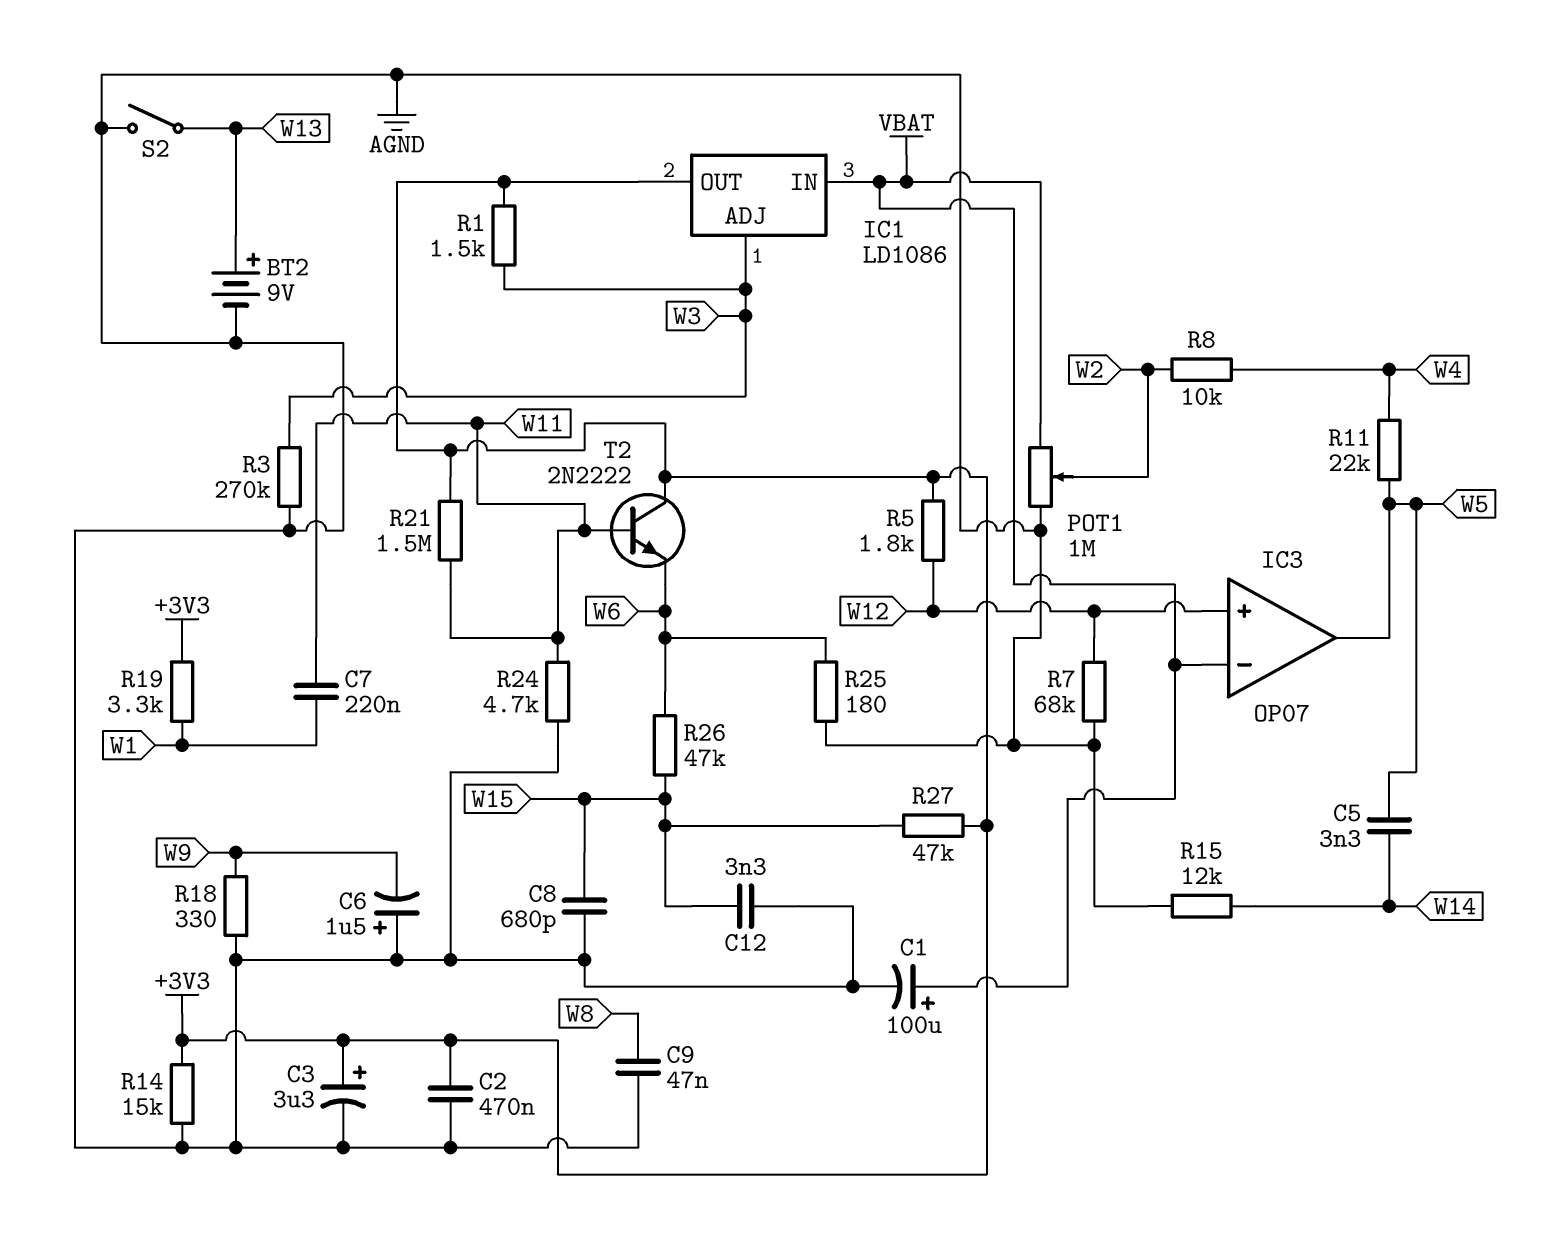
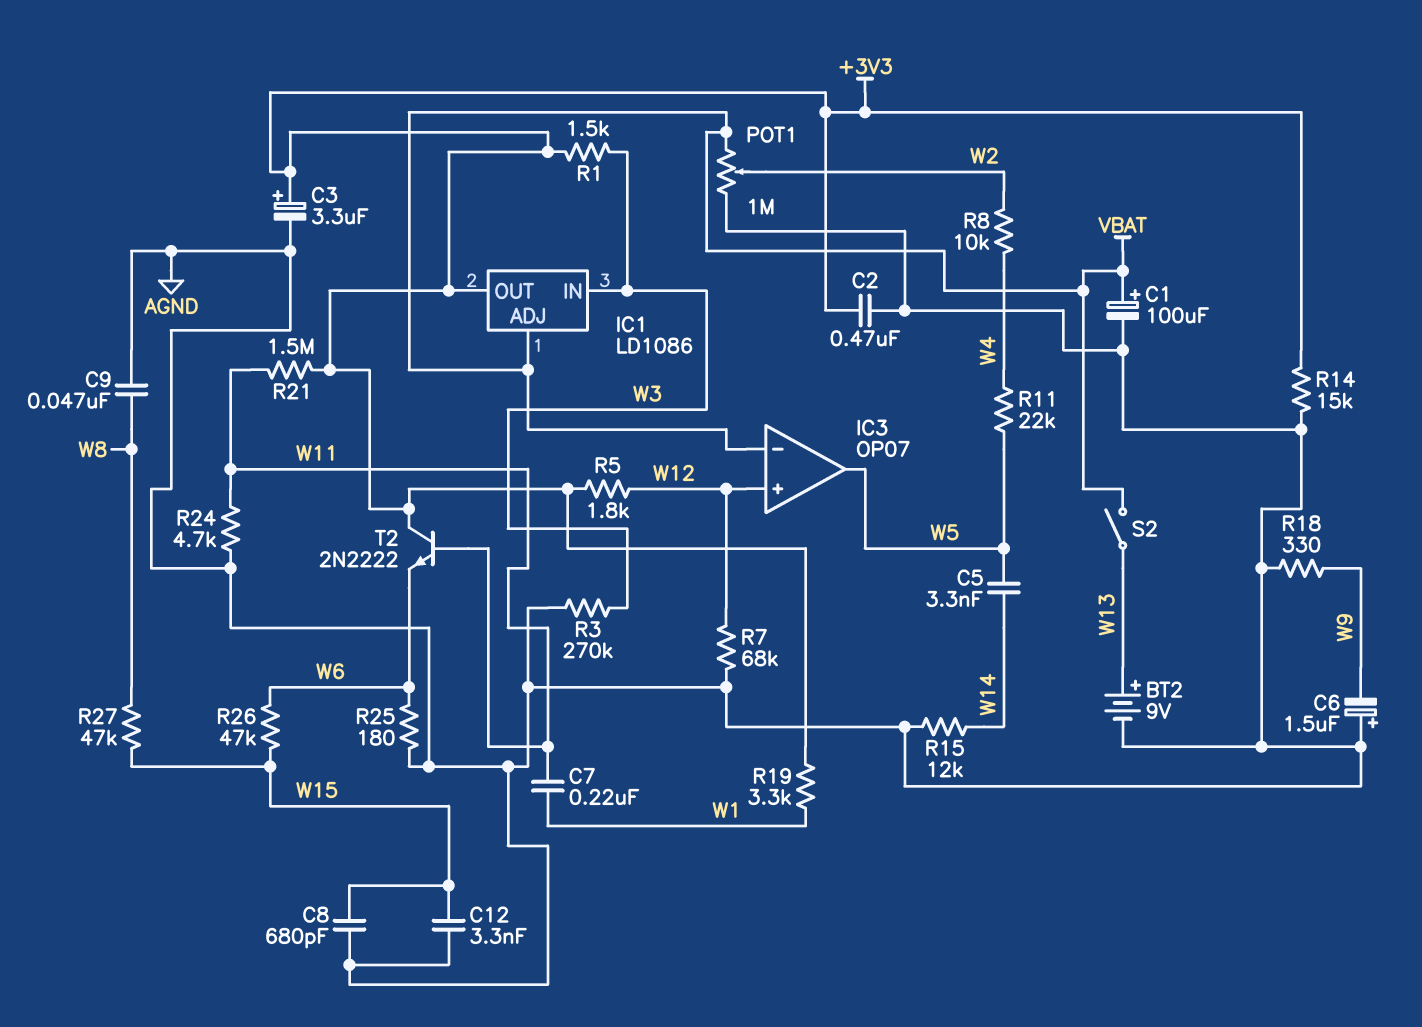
IC1 pin ADJ: W3 -> VBAT
IC1 pin IN: VBAT -> W3
R27: 47k (+3V3, W15) -> 47k (W8, W15)
S2: switch (AGND, W13) -> switch (VBAT, W13)

